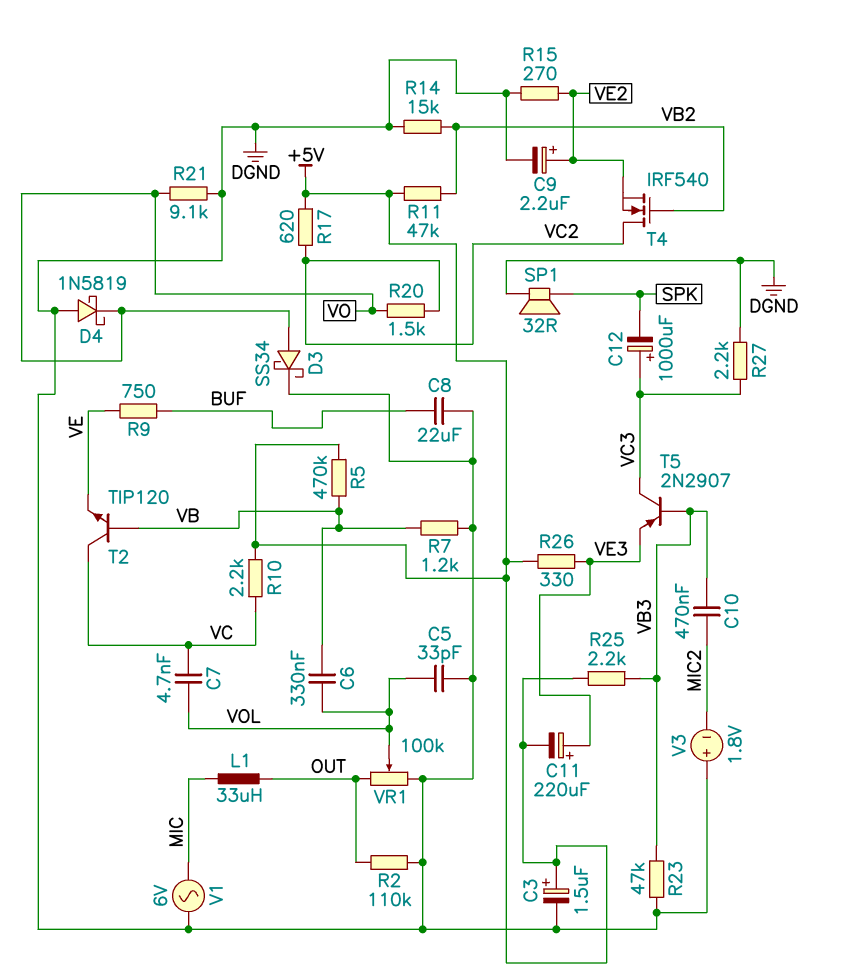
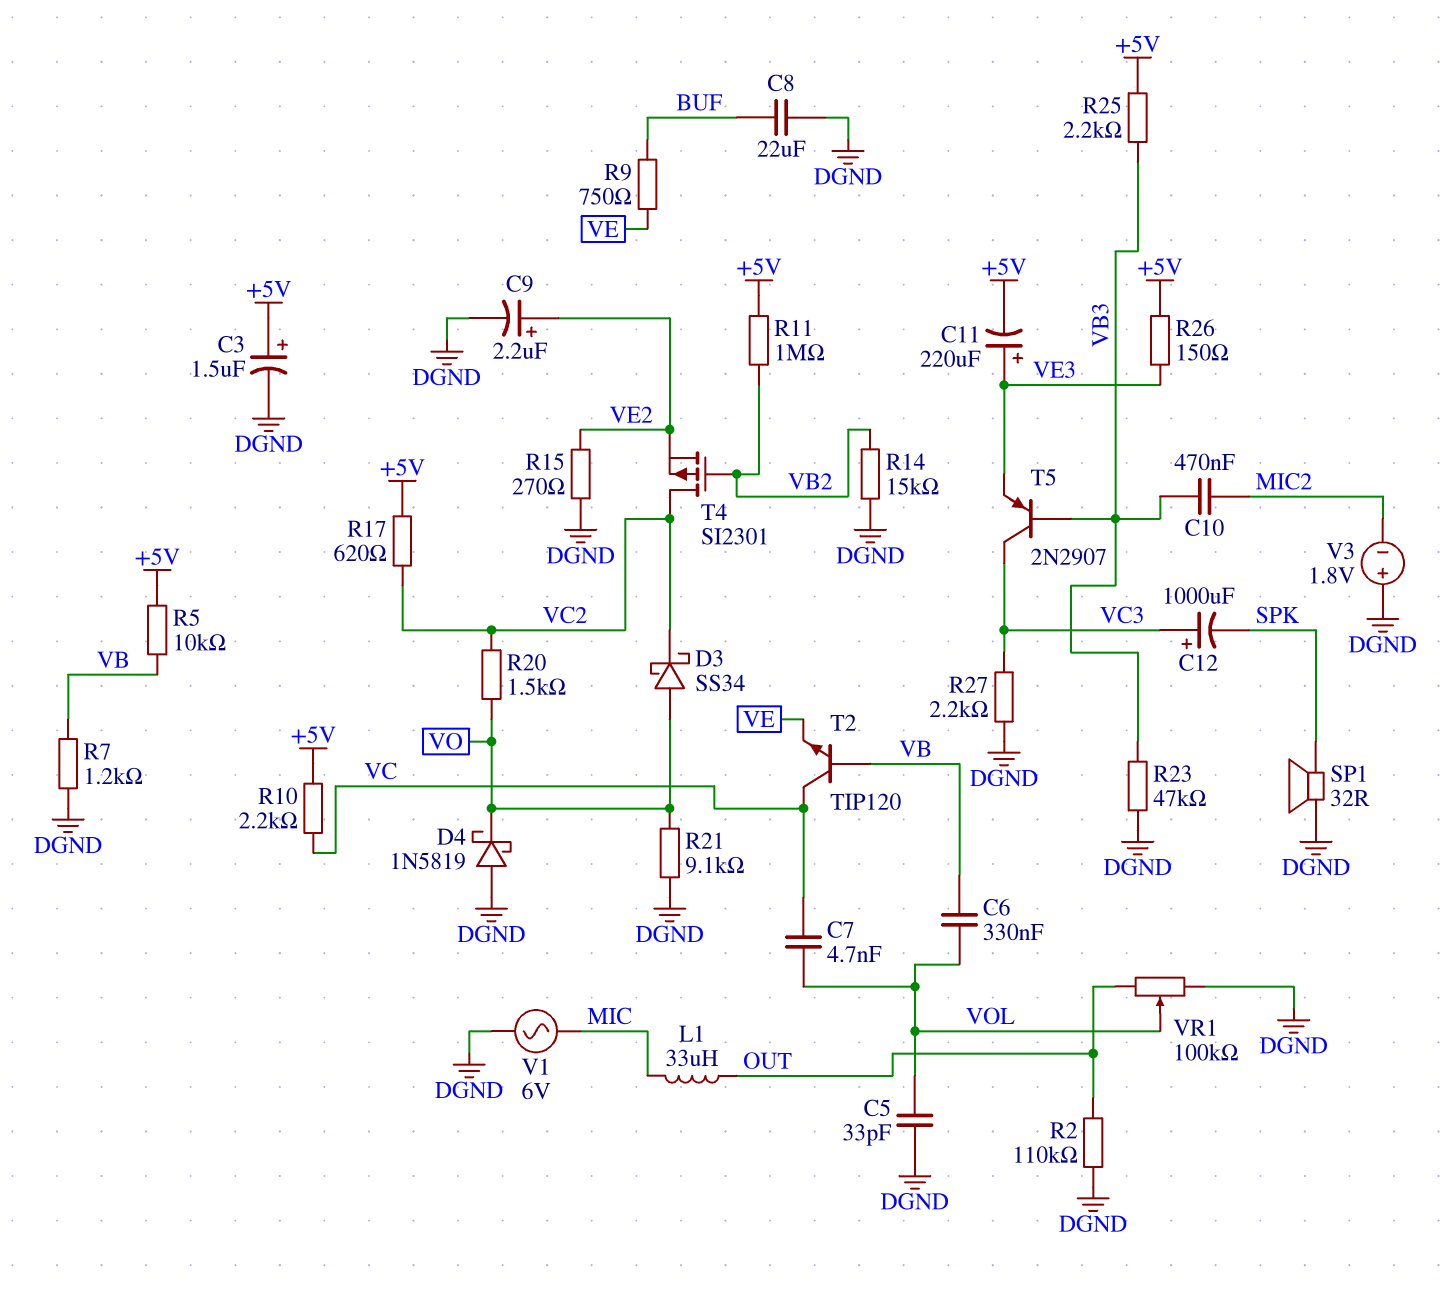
D3: schottky SS34 (A VO, K DGND) -> schottky SS34 (A VO, K VC2)
R5: 470k (+5V, VB) -> 10k (+5V, VB)
R11: 47k (+5V, VB2) -> 1M (+5V, VB2)
R26: 330 (+5V, VE3) -> 150 (+5V, VE3)
T4: NMOS IRF540 (G VB2, D VC2, S VE2) -> PMOS SI2301 (G VB2, D VC2, S VE2)

